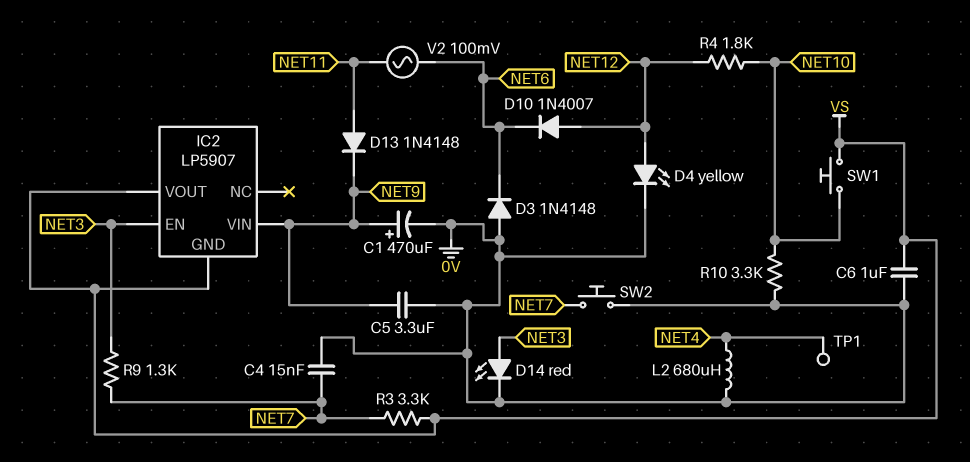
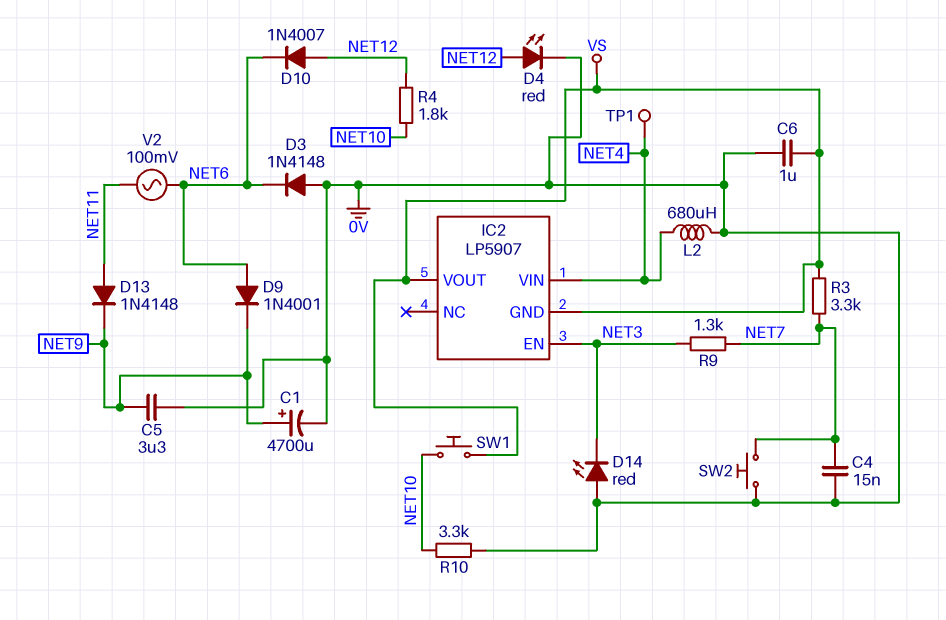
C1: 470uF (plus NET9, minus 0V) -> 4700uF (plus NET9, minus 0V)
D4: LED yellow (A NET12, K 0V) -> LED red (A NET12, K 0V)
D9: none -> diode 1N4001 (A NET6, K NET9)
D14: LED red (A NET3, K 0V) -> LED red (A 0V, K NET3)
IC2 pin VIN: NET9 -> NET4

